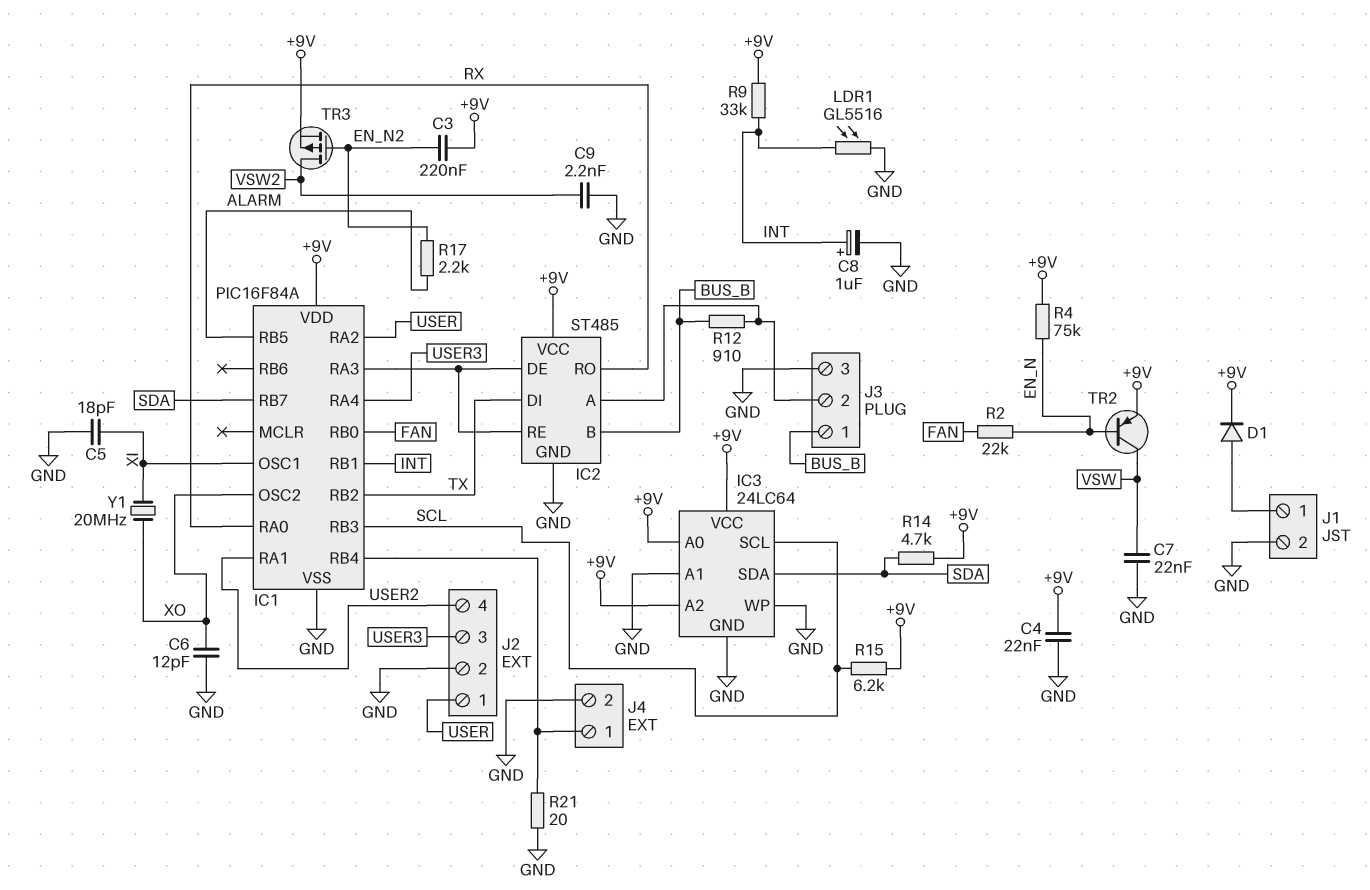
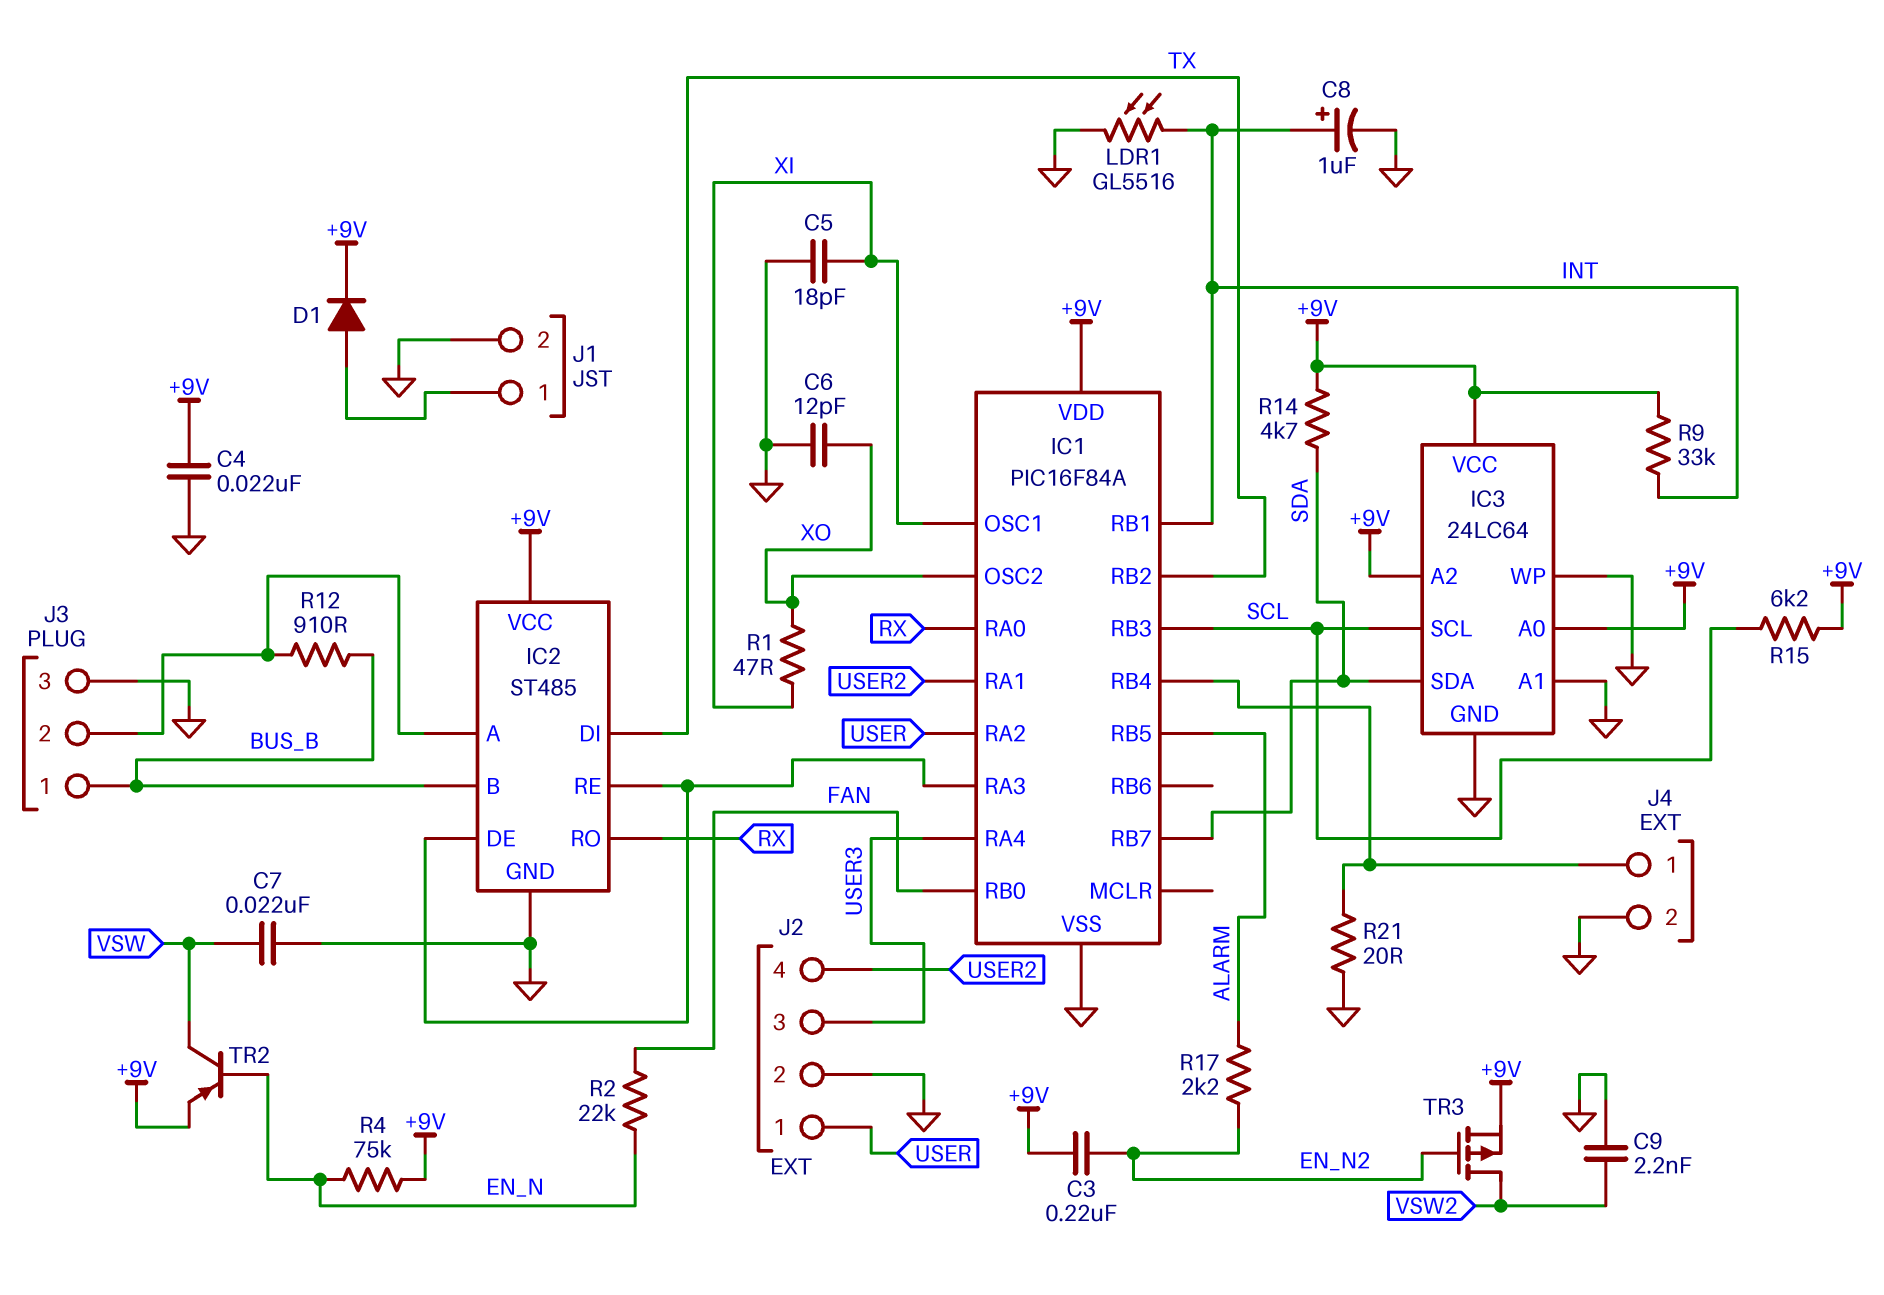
R1: none -> 47 (XI, XO)
Y1: 20MHz (XI, XO) -> none

